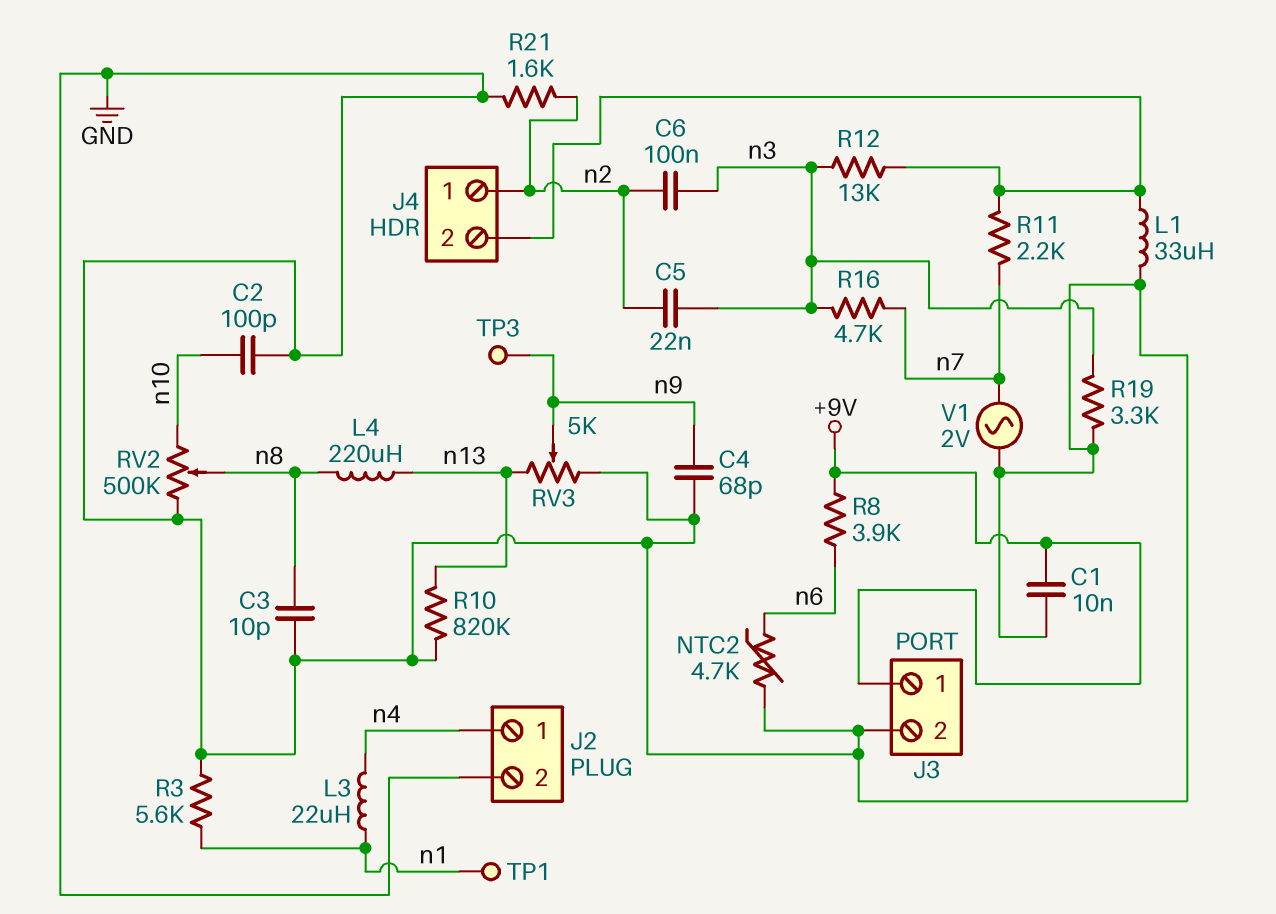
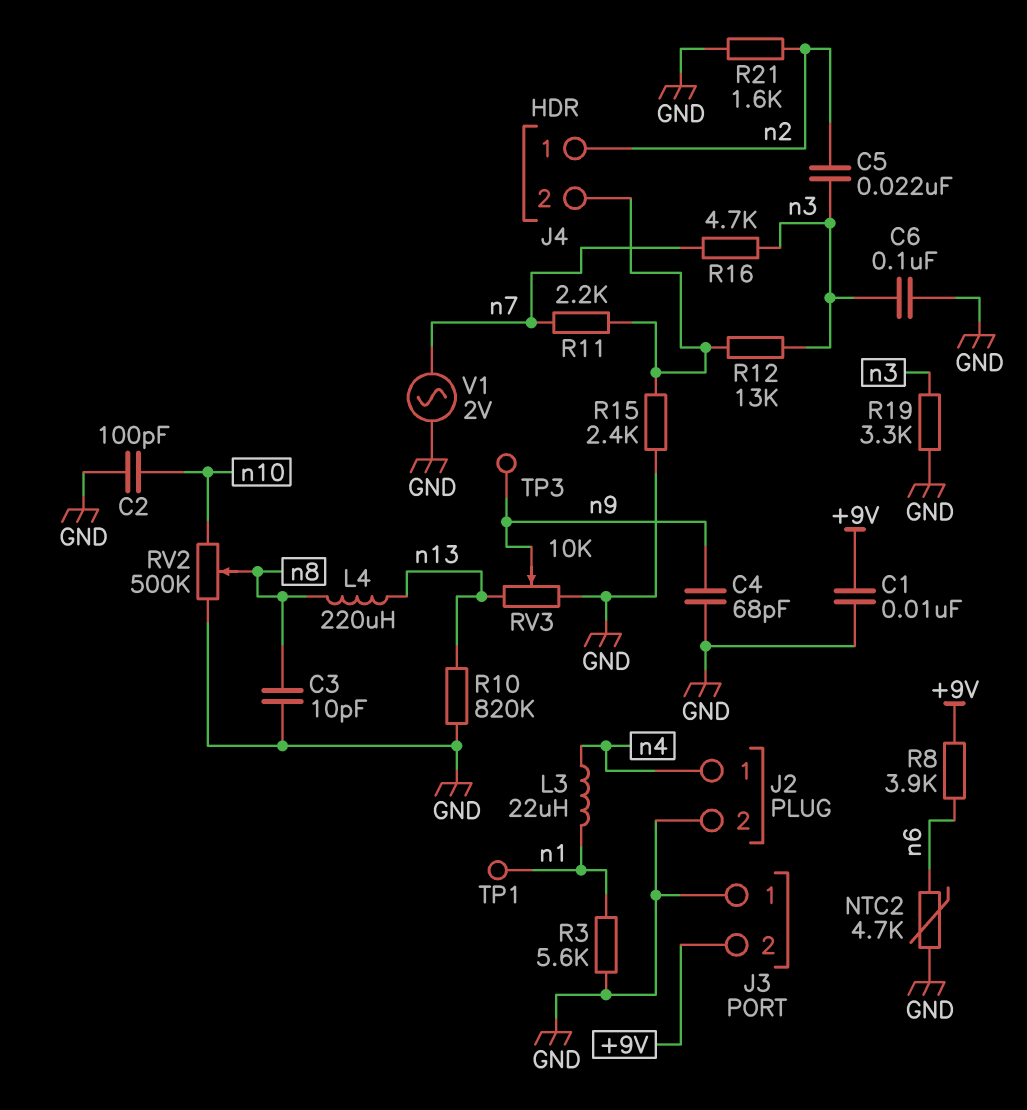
C6: 100nF (n2, n3) -> 100nF (GND, n3)
J3 pin 1: +9V -> GND
J3 pin 2: GND -> +9V
L1: 33uH (GND, J4/2) -> none
R15: none -> 2.4k (GND, J4/2)
RV3: 5k (GND, n13, wiper n9) -> 10k (GND, n13, wiper n9)

